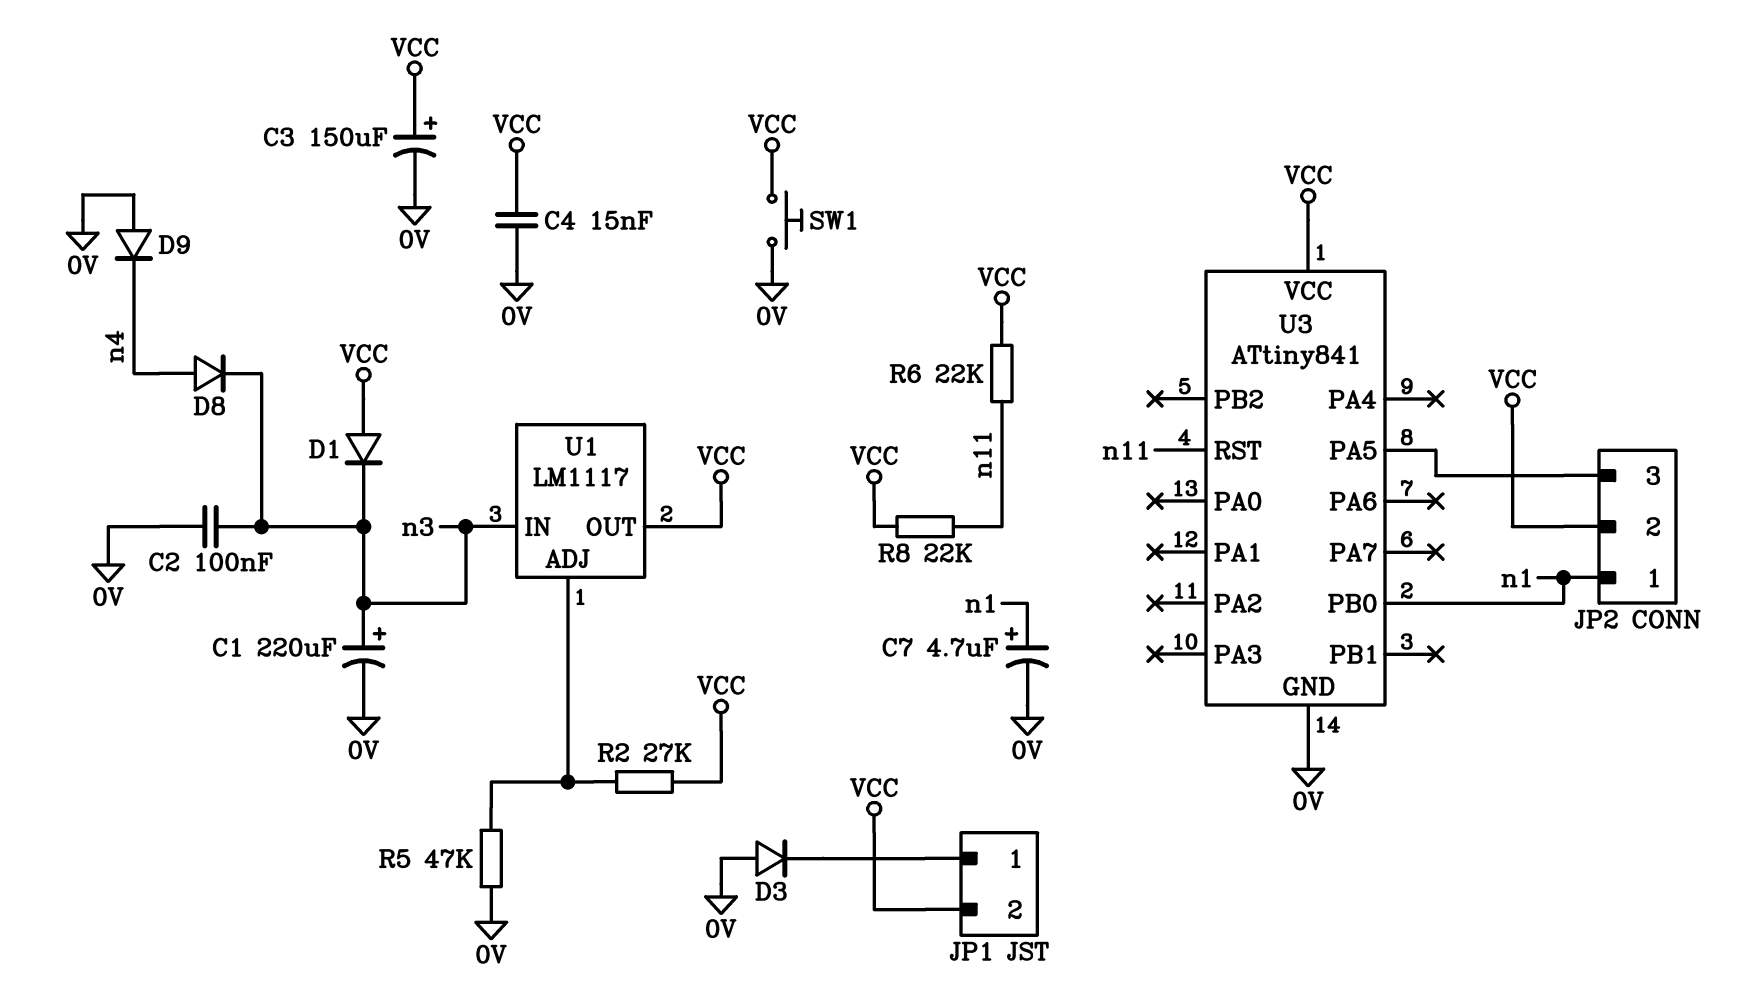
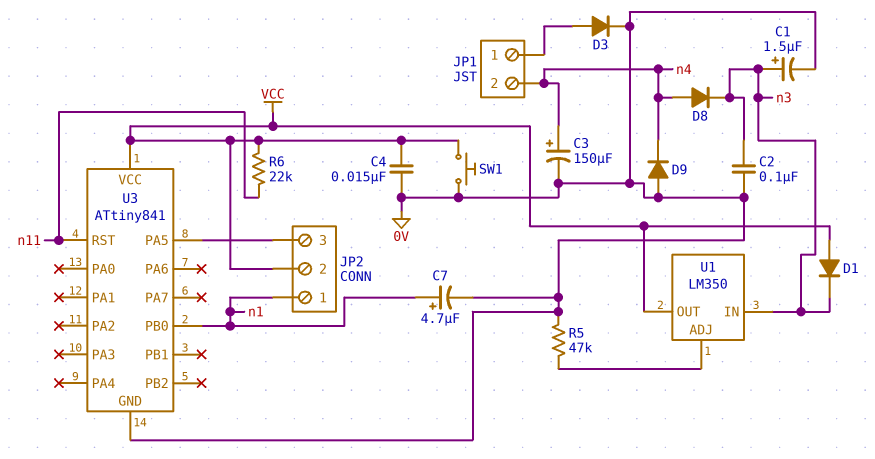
C1: 220uF (plus n3, minus 0V) -> 1.5uF (plus n3, minus 0V)
C3: 150uF (plus VCC, minus 0V) -> 150uF (plus n4, minus 0V)
D3: diode (A 0V, K JP1/1) -> diode (A JP1/1, K 0V)
JP1 pin 2: VCC -> n4
R2: 27k (U1/ADJ, VCC) -> none
R8: 22k (VCC, n11) -> none
U1: LM1117 -> LM350

